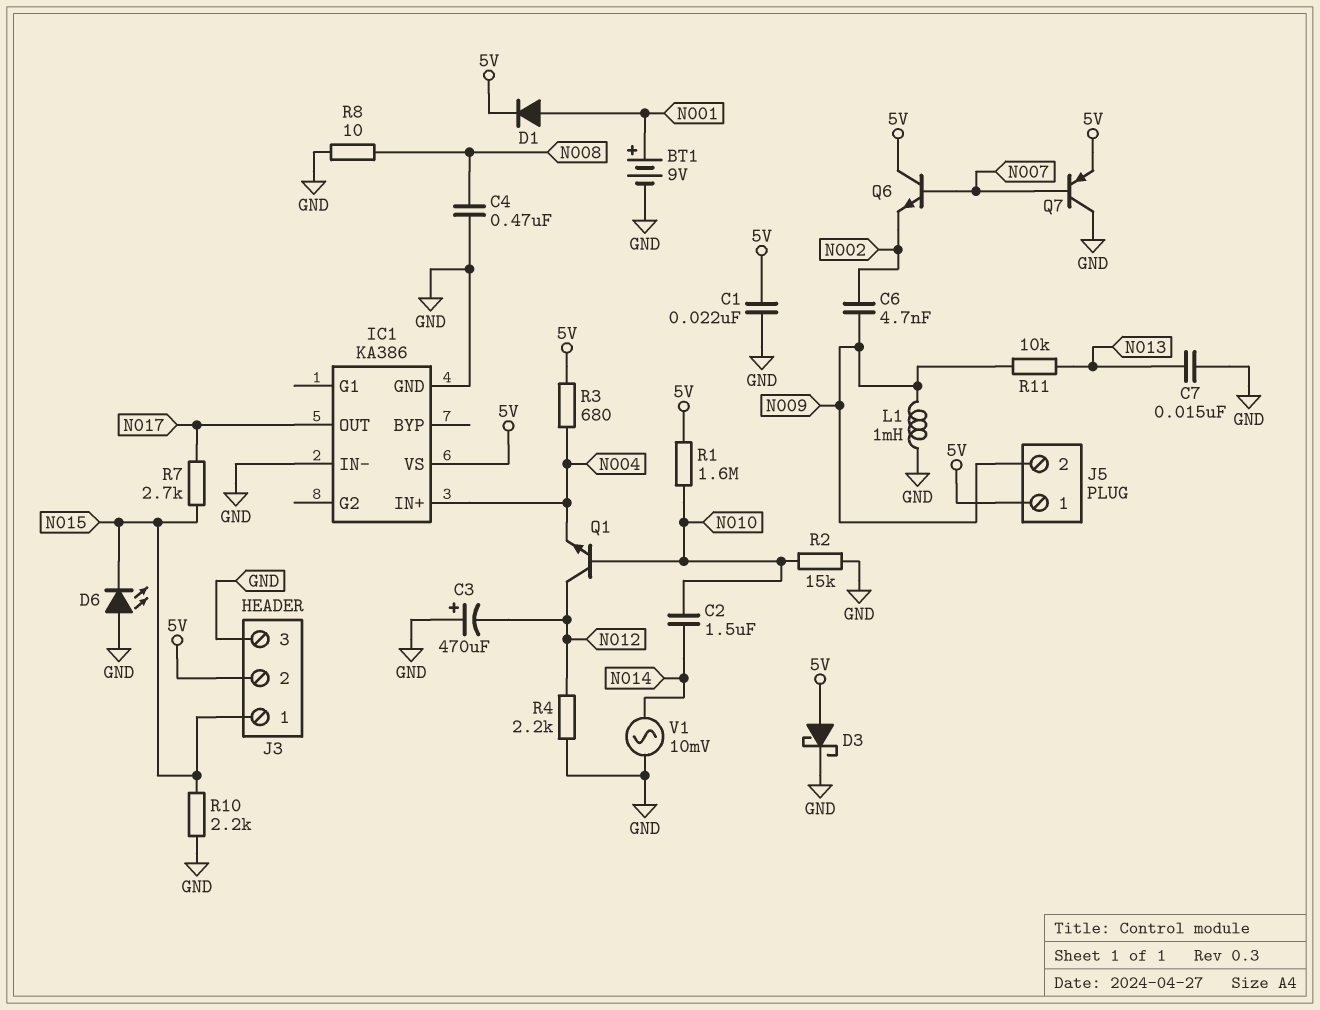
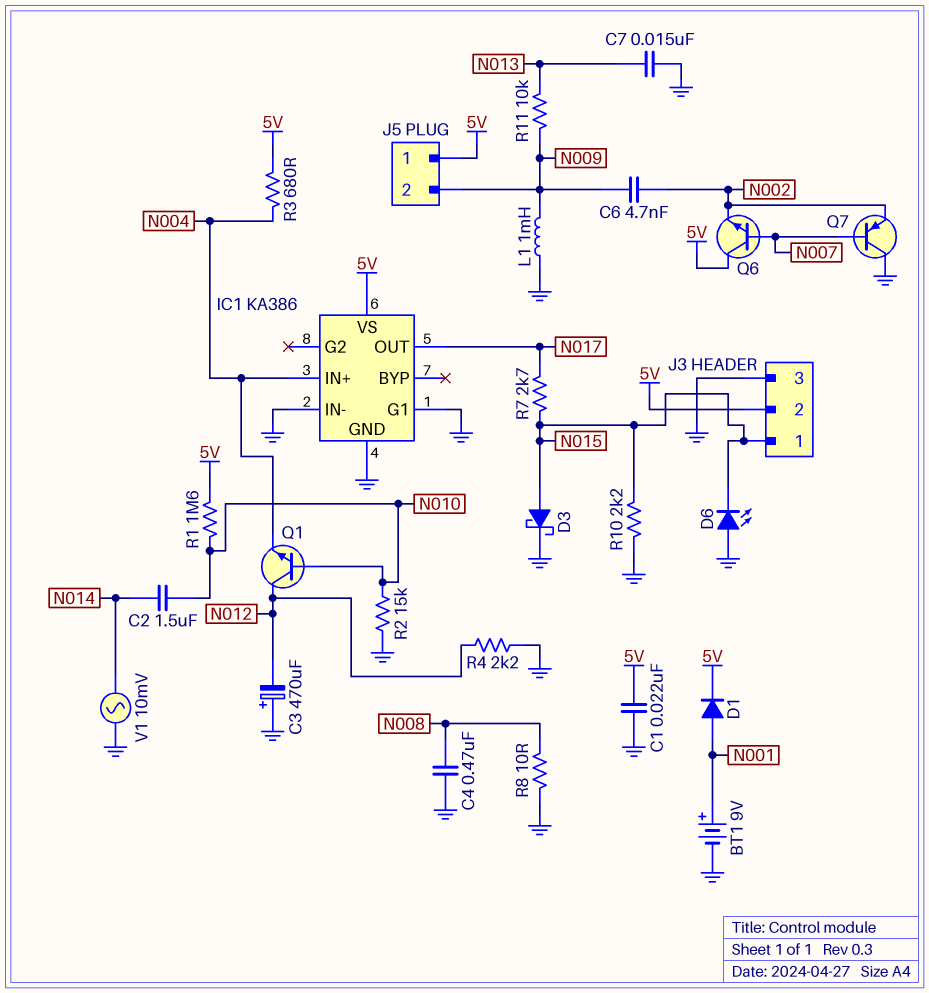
D3: schottky (A 5V, K GND) -> schottky (A N015, K GND)
IC1 pin G1: none -> GND
Q7: PNP (B N007, C GND, E 5V) -> PNP (B N007, C GND, E N002)

